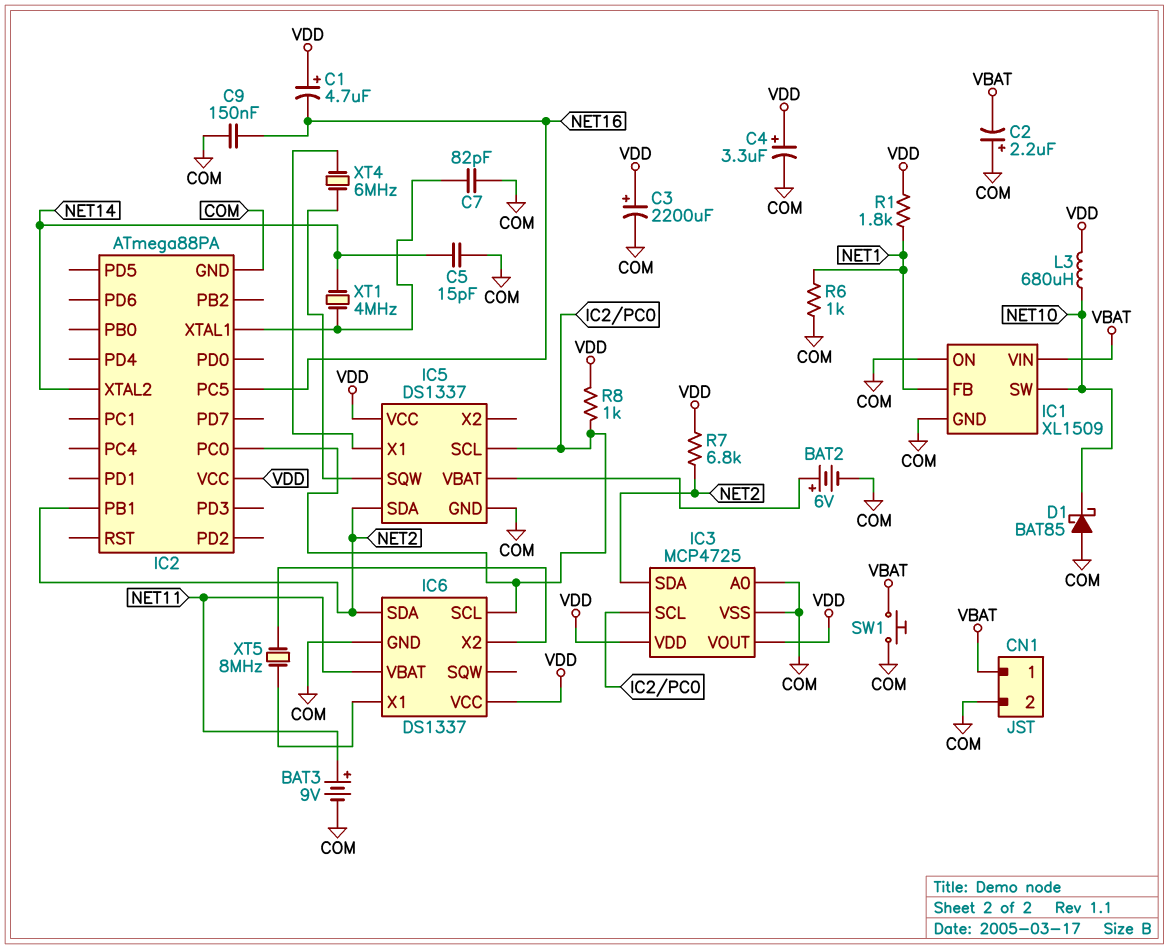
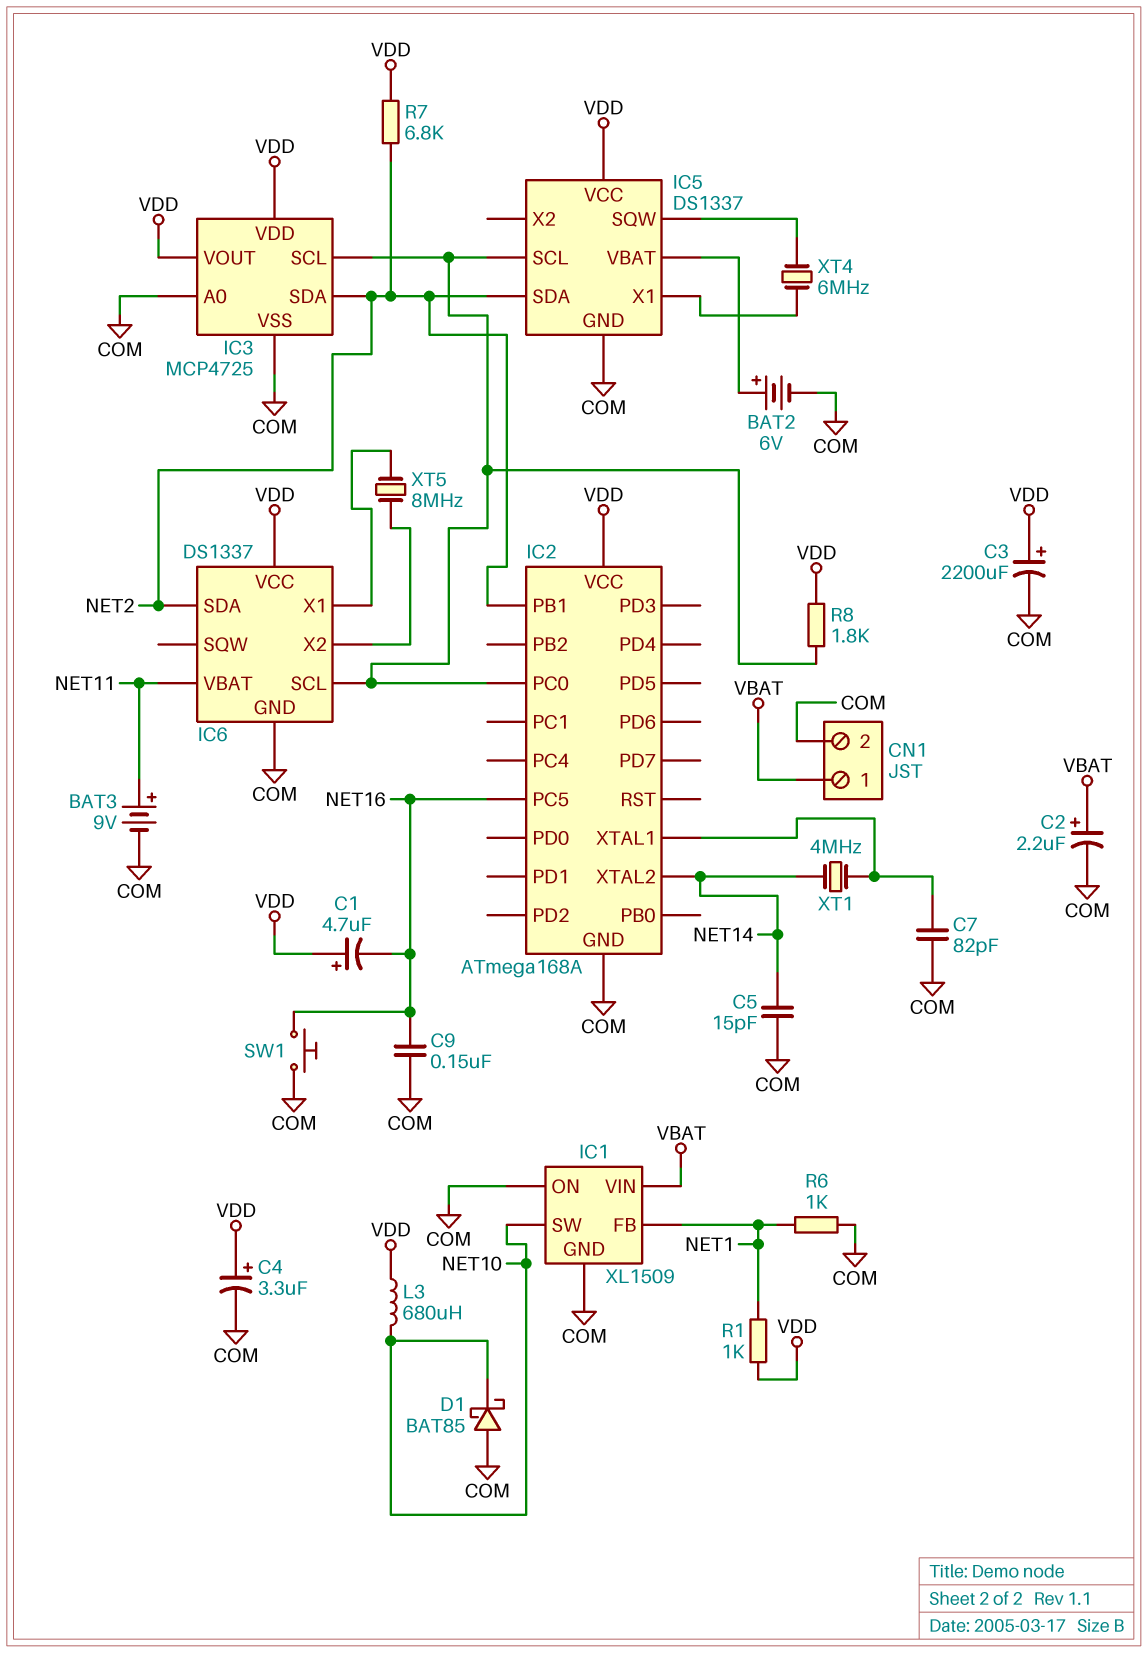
C2: 2.2uF (plus COM, minus VBAT) -> 2.2uF (plus VBAT, minus COM)
IC2: ATmega88PA -> ATmega168A
R1: 1.8k (NET1, VDD) -> 1k (NET1, VDD)
R8: 1k (IC2/PC0, VDD) -> 1.8k (IC2/PC0, VDD)
SW1: button (COM, VBAT) -> button (COM, NET16)

